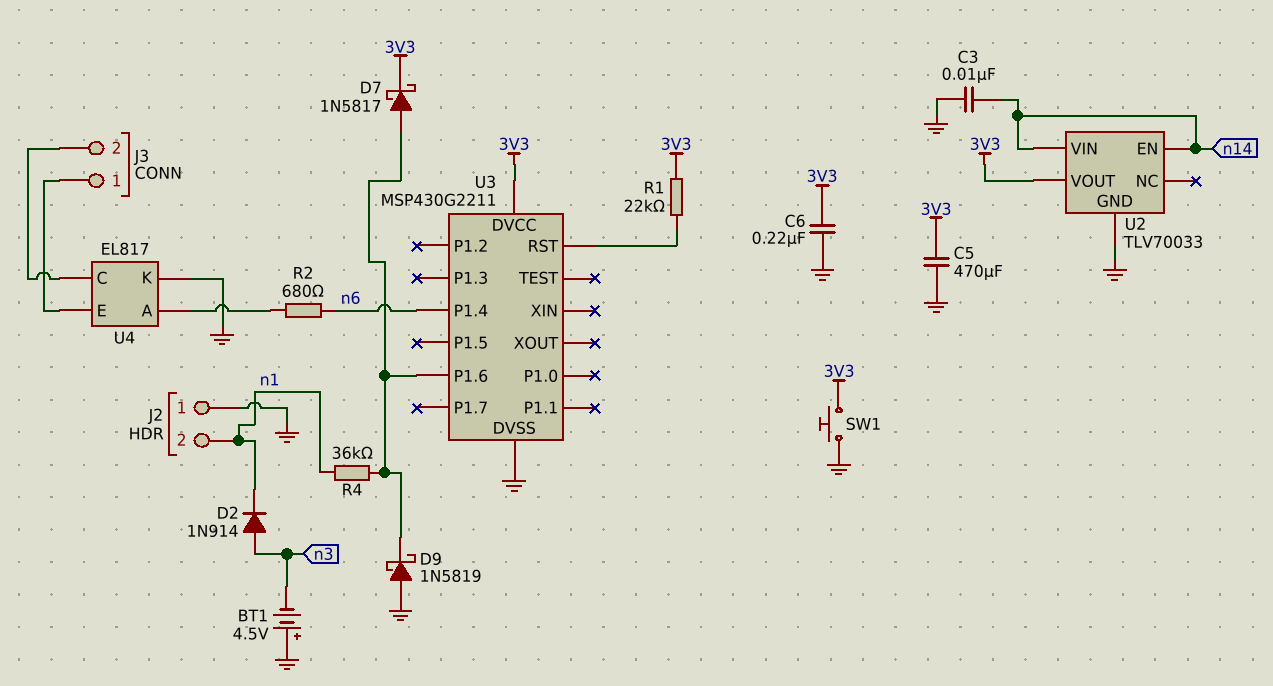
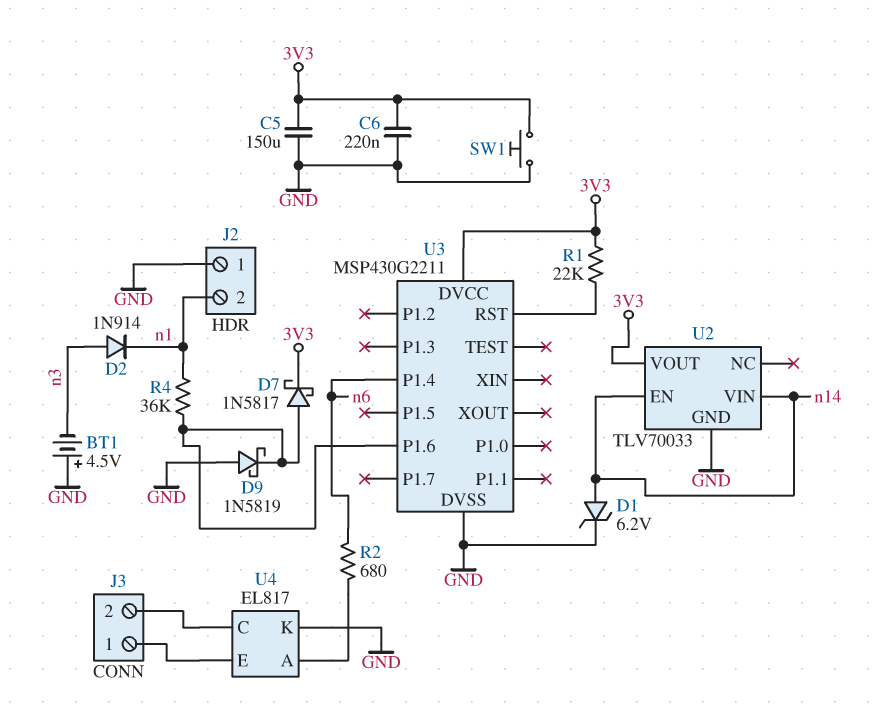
C3: 10nF (GND, n14) -> none
C5: 470uF (3V3, GND) -> 150uF (3V3, GND)
D1: none -> zener 6.2V (A n14, K GND)

